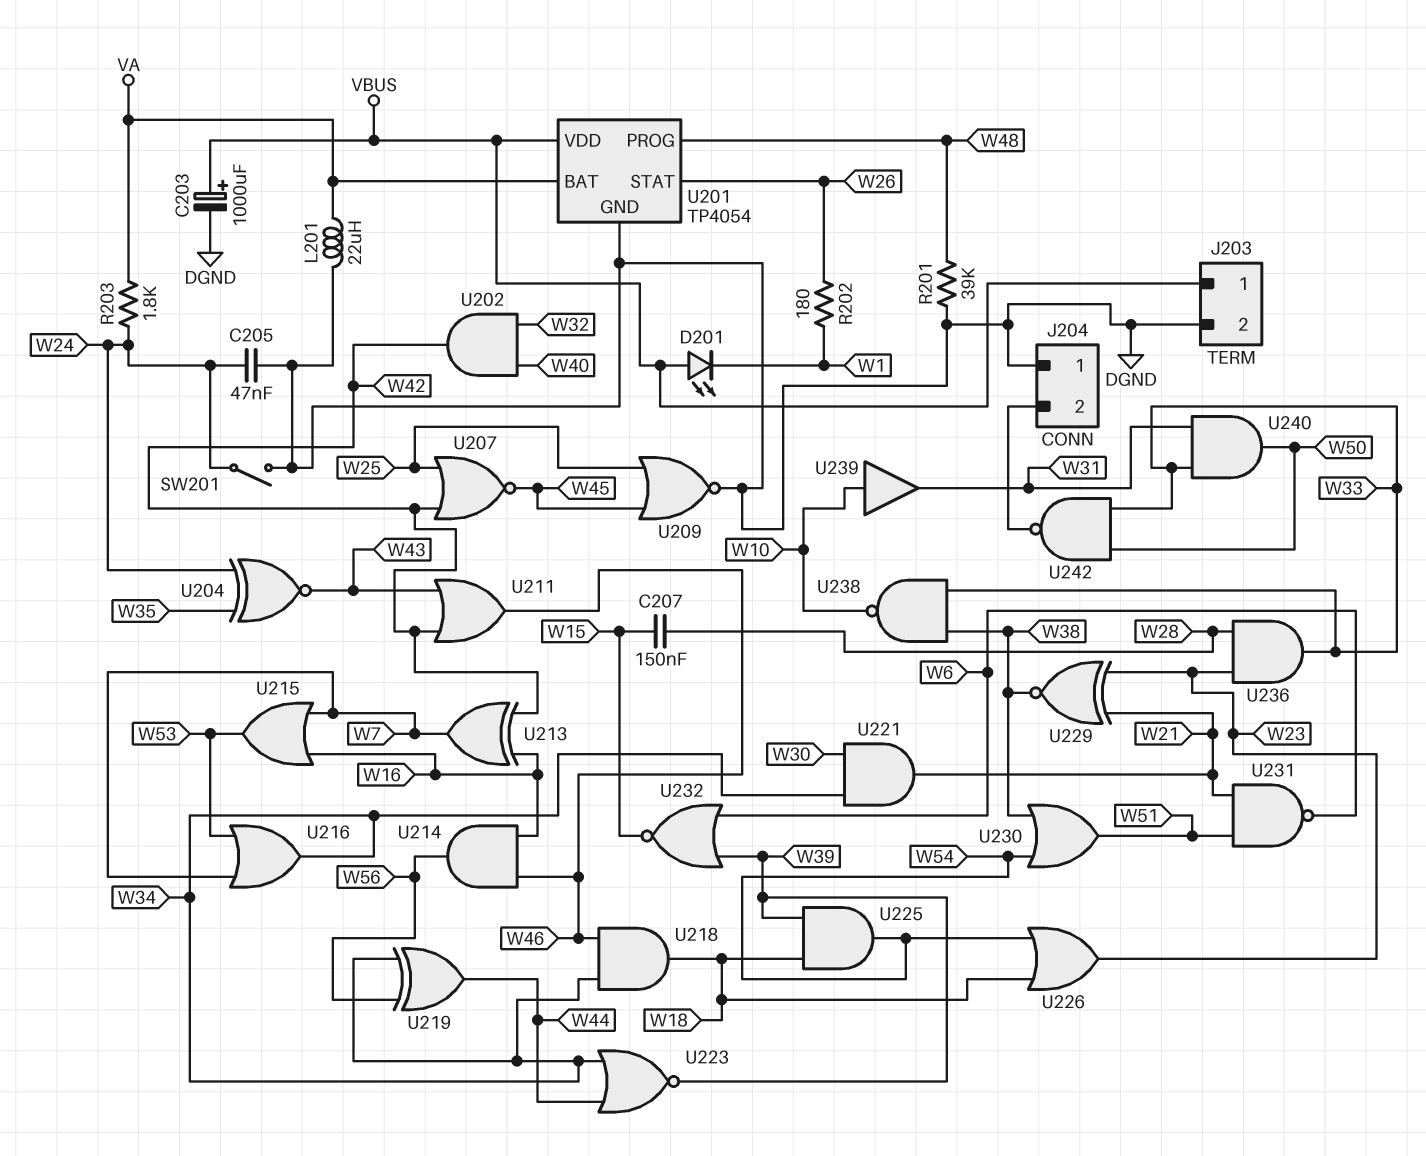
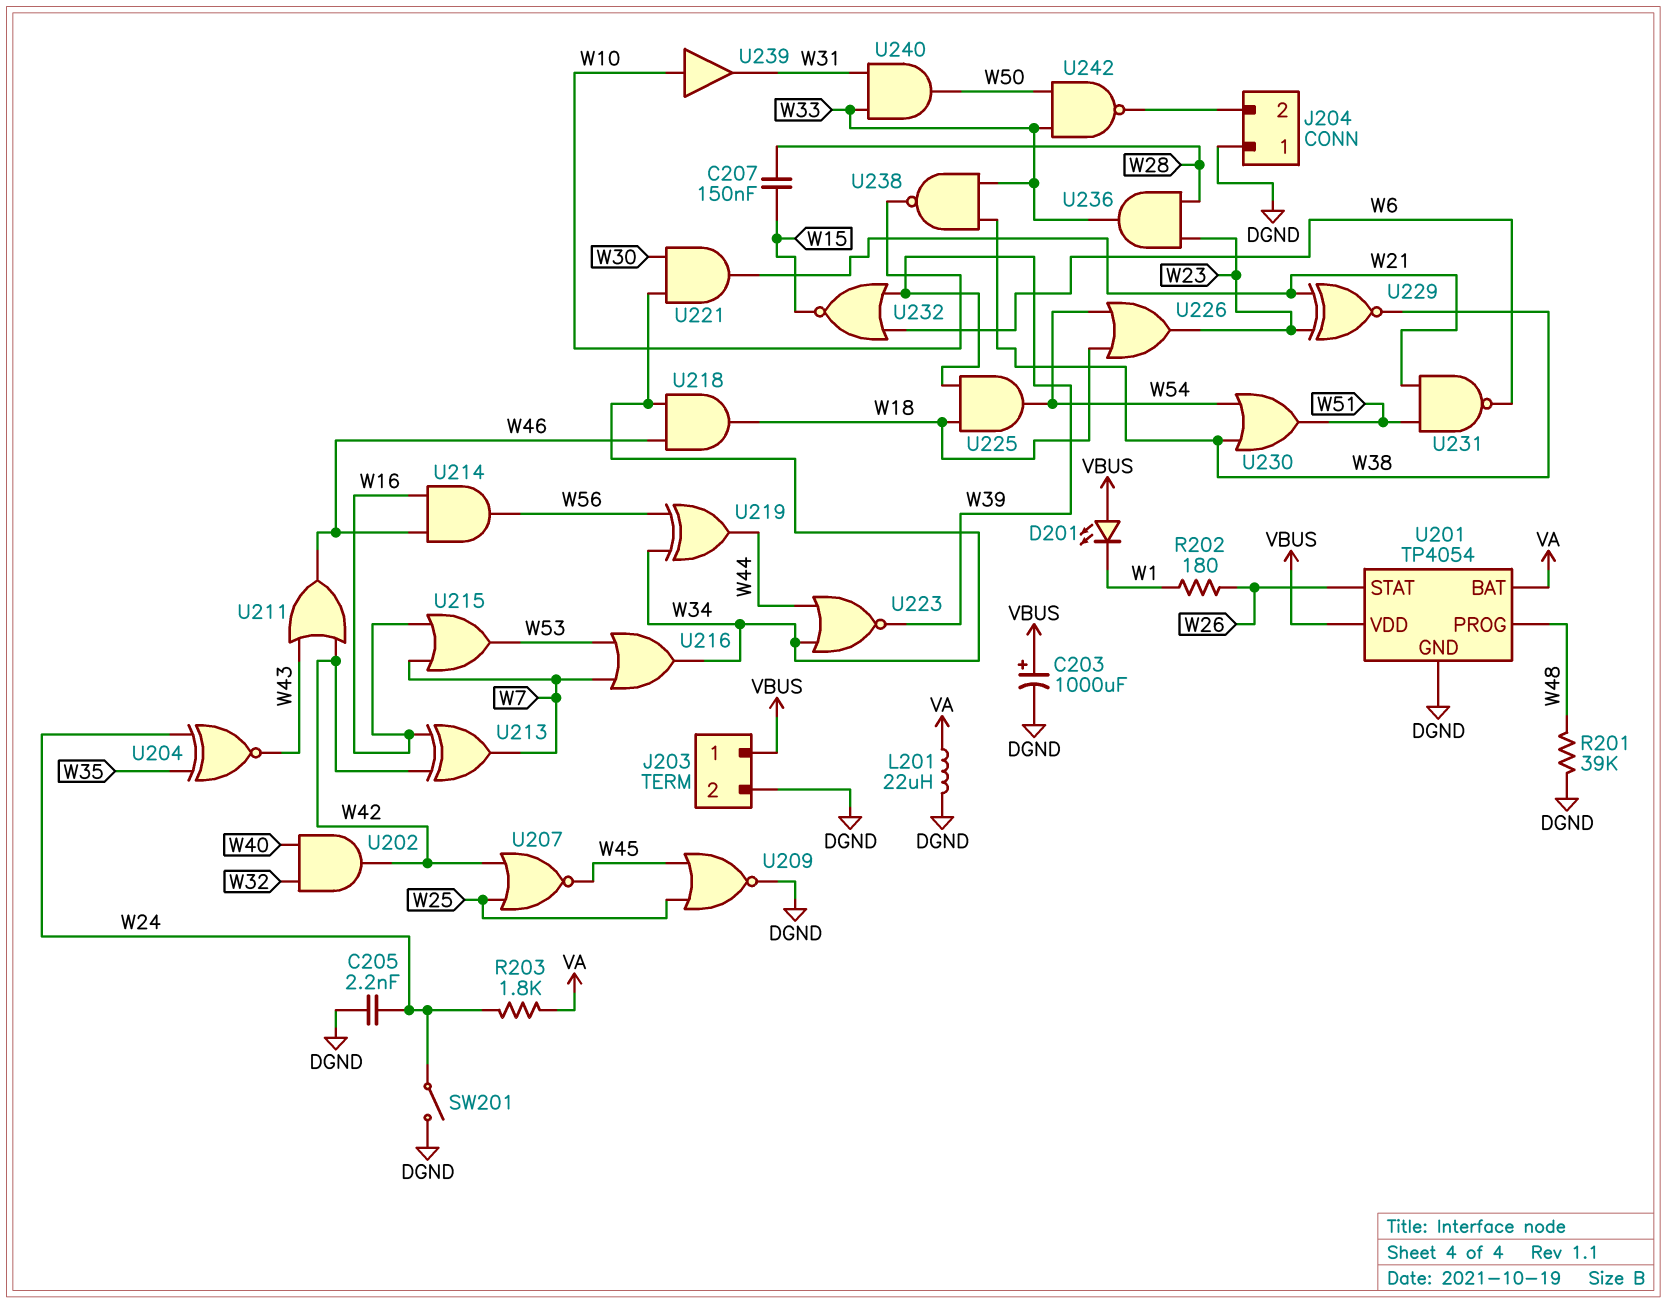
C205: 47nF (DGND, W24) -> 2.2nF (DGND, W24)

